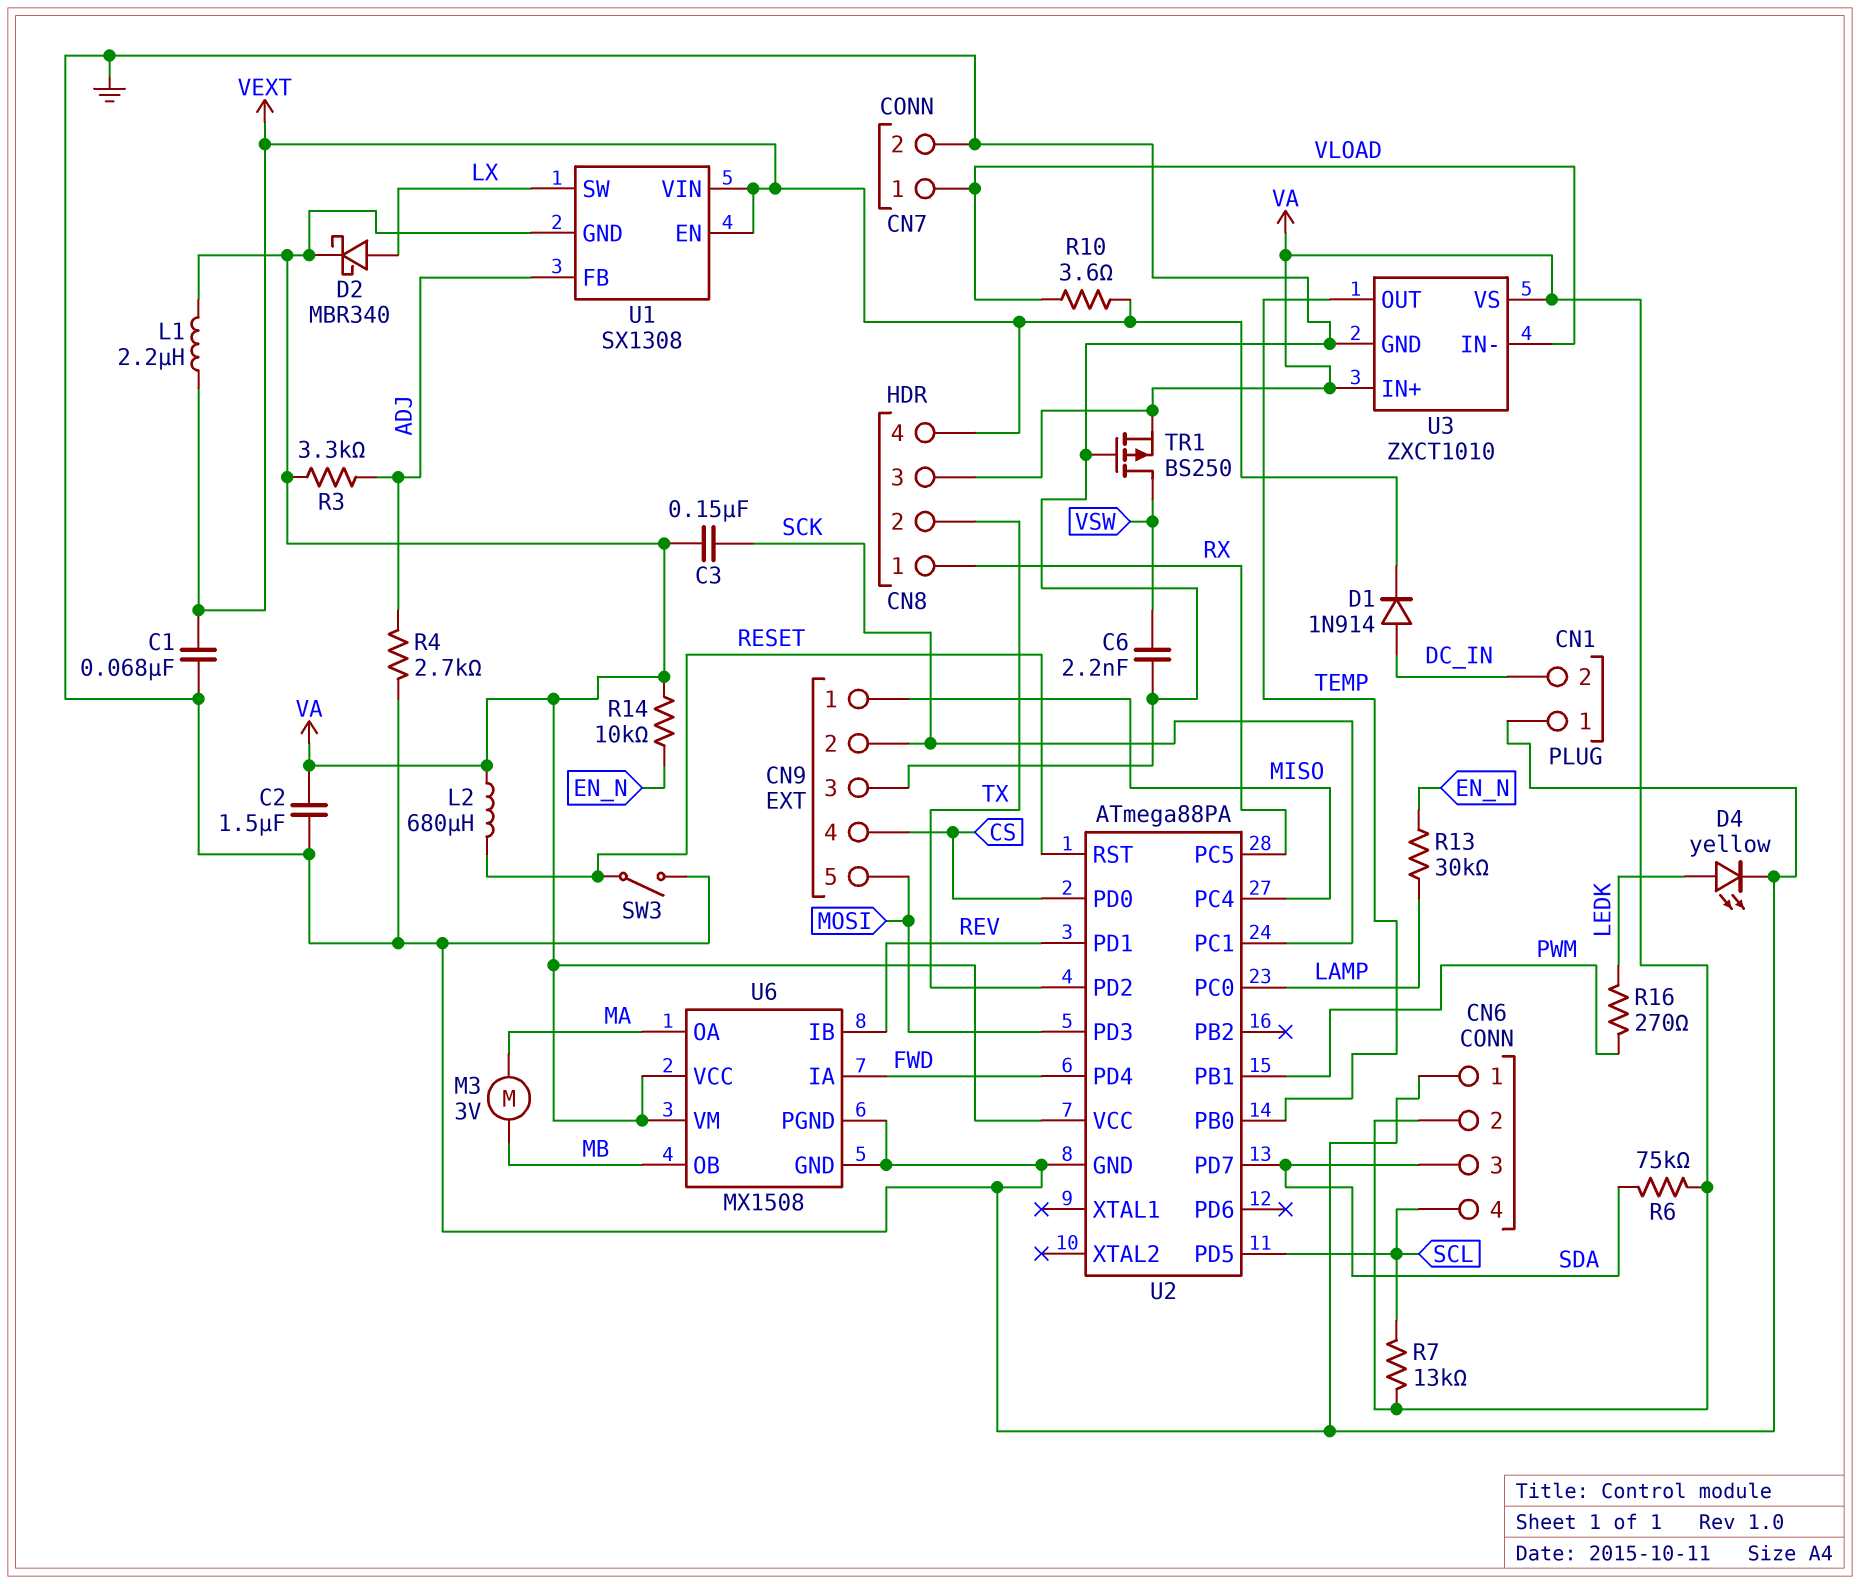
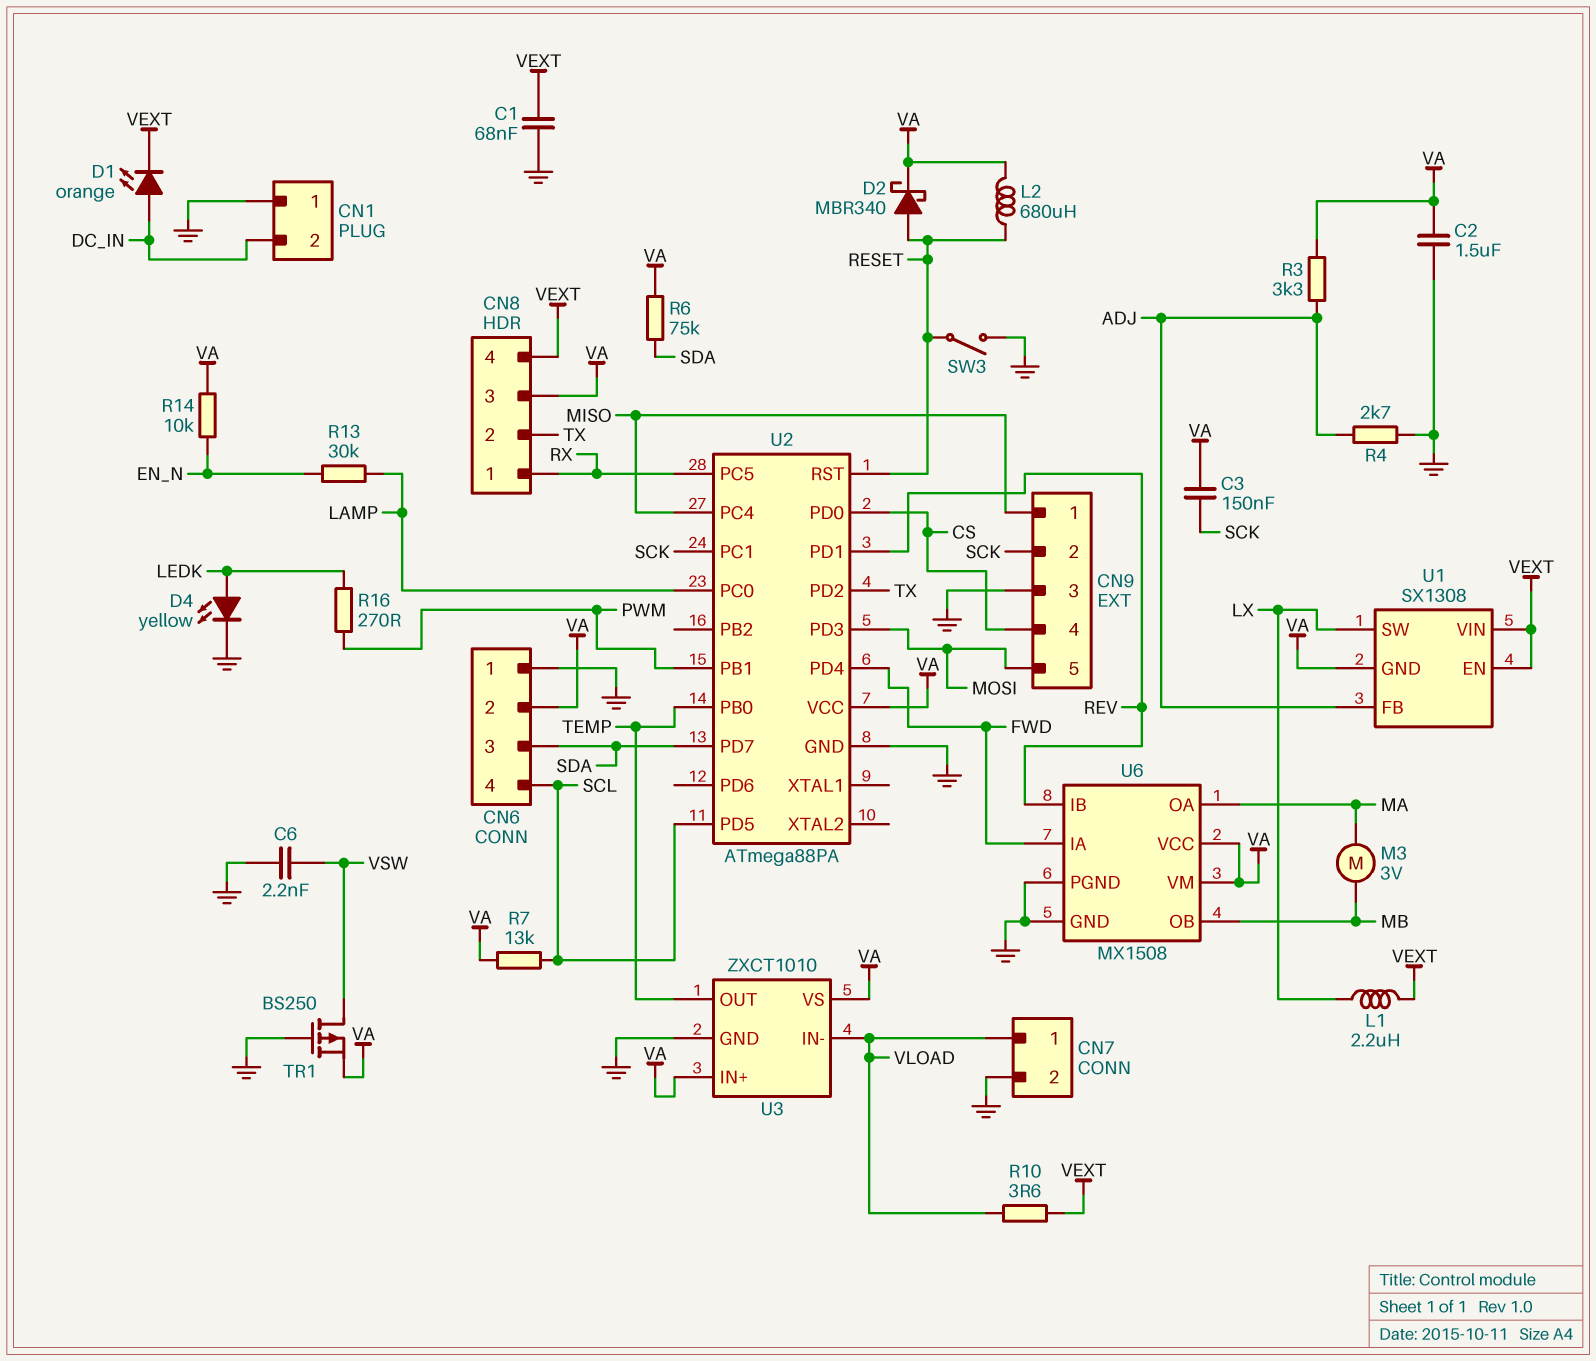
D1: diode 1N914 (A DC_IN, K VEXT) -> LED orange (A DC_IN, K VEXT)
D2: schottky MBR340 (A LX, K VA) -> schottky MBR340 (A RESET, K VA)
L1: 2.2uH (VA, VEXT) -> 2.2uH (LX, VEXT)

